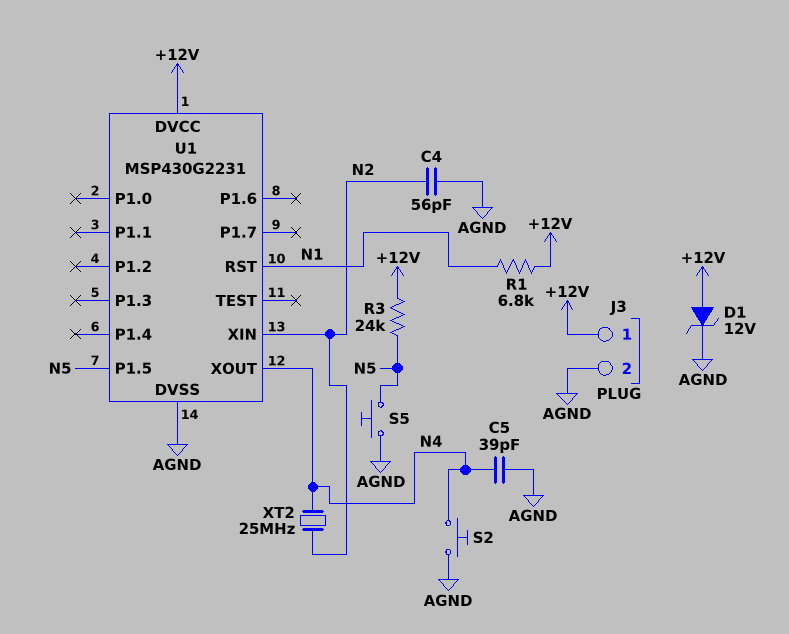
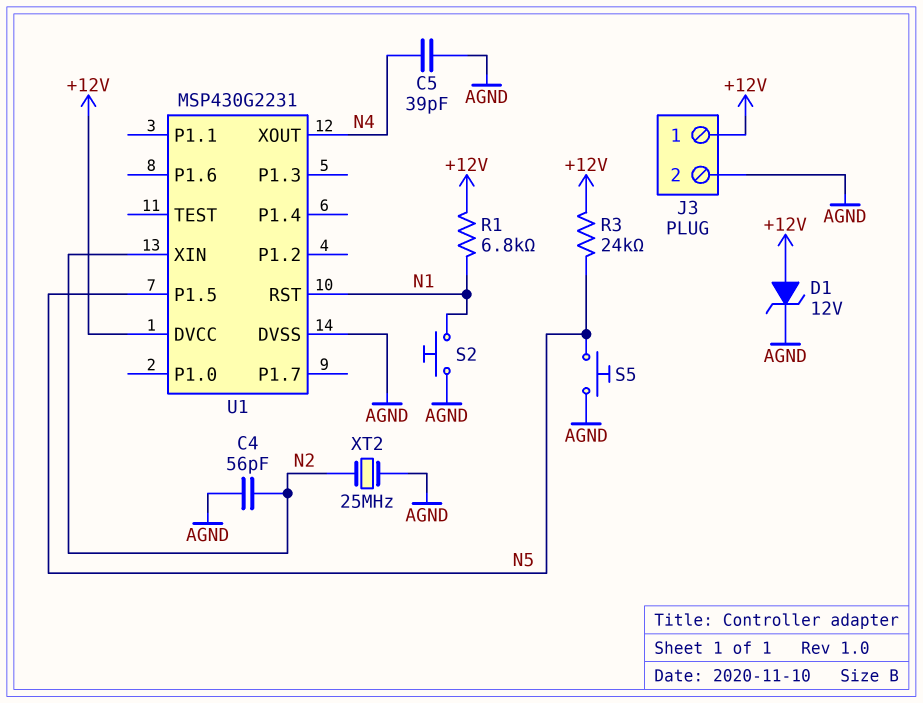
S2: button (AGND, N4) -> button (AGND, N1)
XT2: 25MHz (N2, N4) -> 25MHz (AGND, N2)

